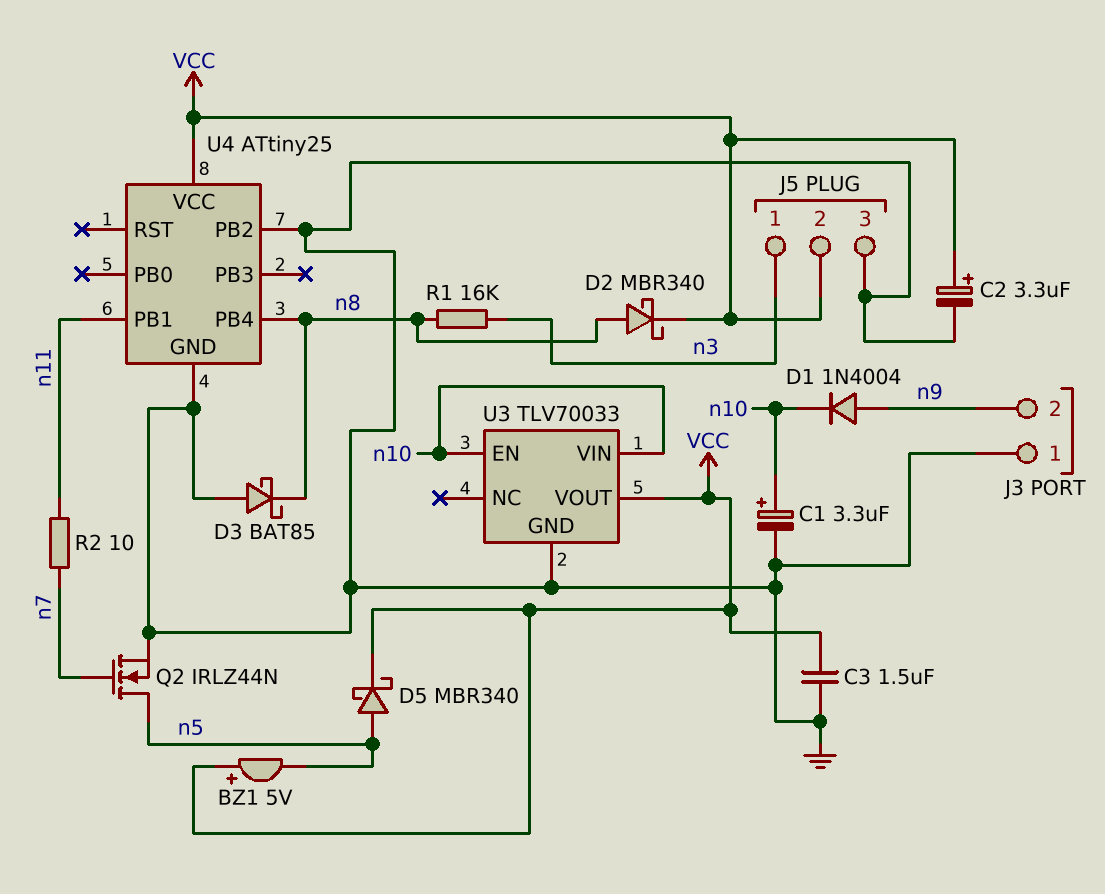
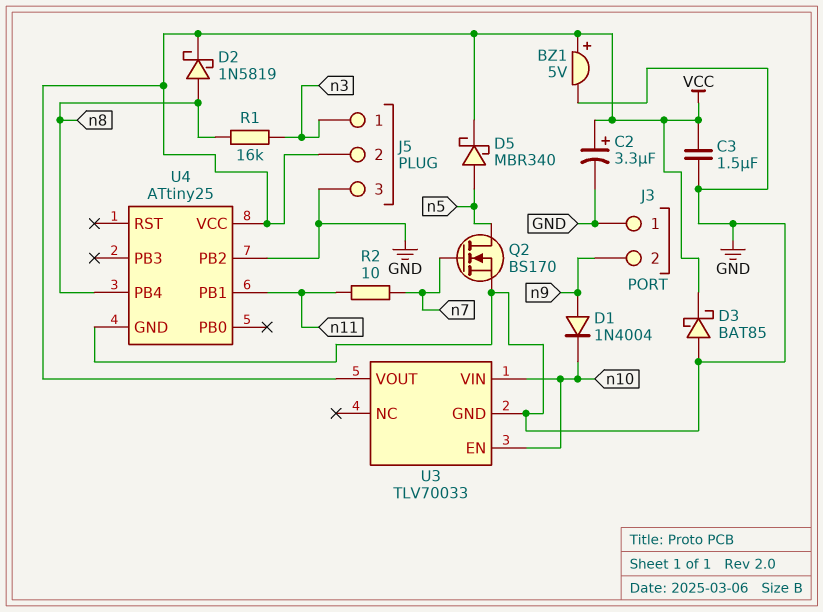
BZ1: buzzer 5V (plus VCC, minus n5) -> buzzer 5V (plus VCC, minus GND)
C1: 3.3uF (plus n10, minus GND) -> none
D2: schottky MBR340 (A n8, K VCC) -> schottky 1N5819 (A n8, K VCC)
D3: schottky BAT85 (A GND, K n8) -> schottky BAT85 (A GND, K VCC)
Q2: NMOS IRLZ44N (G n7, D n5, S GND) -> NMOS BS170 (G n7, D n5, S GND)

